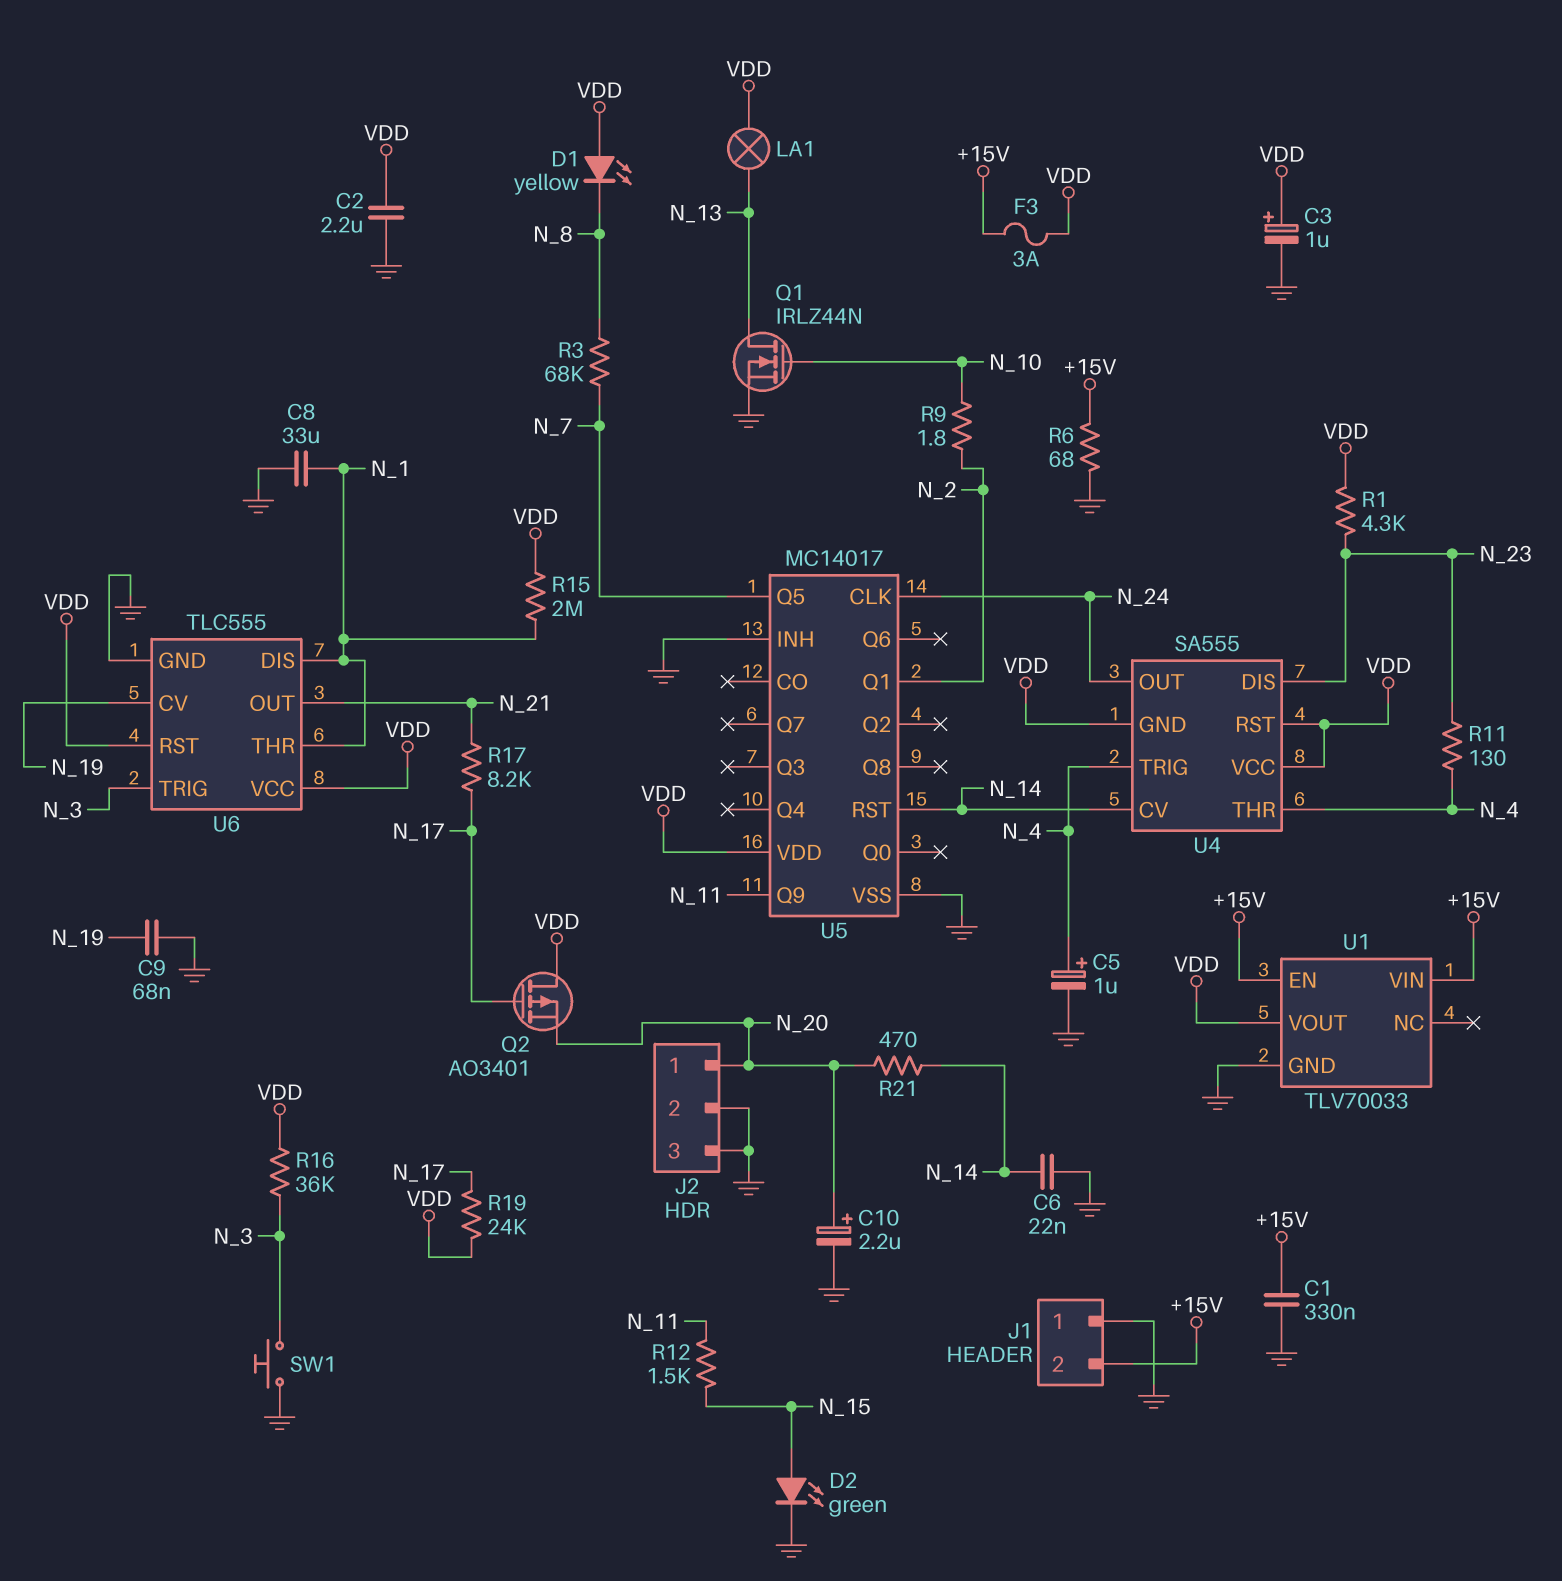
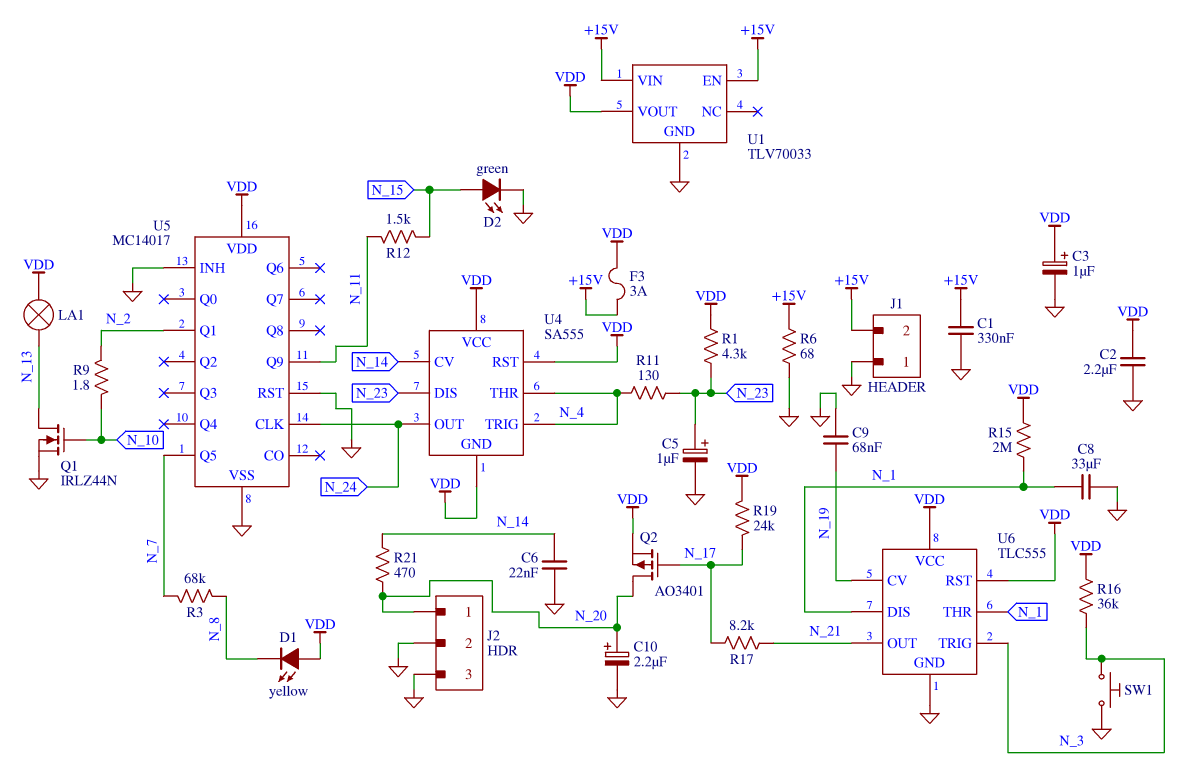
C5: 1uF (plus N_4, minus GND) -> 1uF (plus N_23, minus GND)
Q2: PMOS AO3401 (G N_17, D VDD, S N_20) -> PMOS AO3401 (G N_17, D N_20, S VDD)
U5 pin RST: N_14 -> GND

